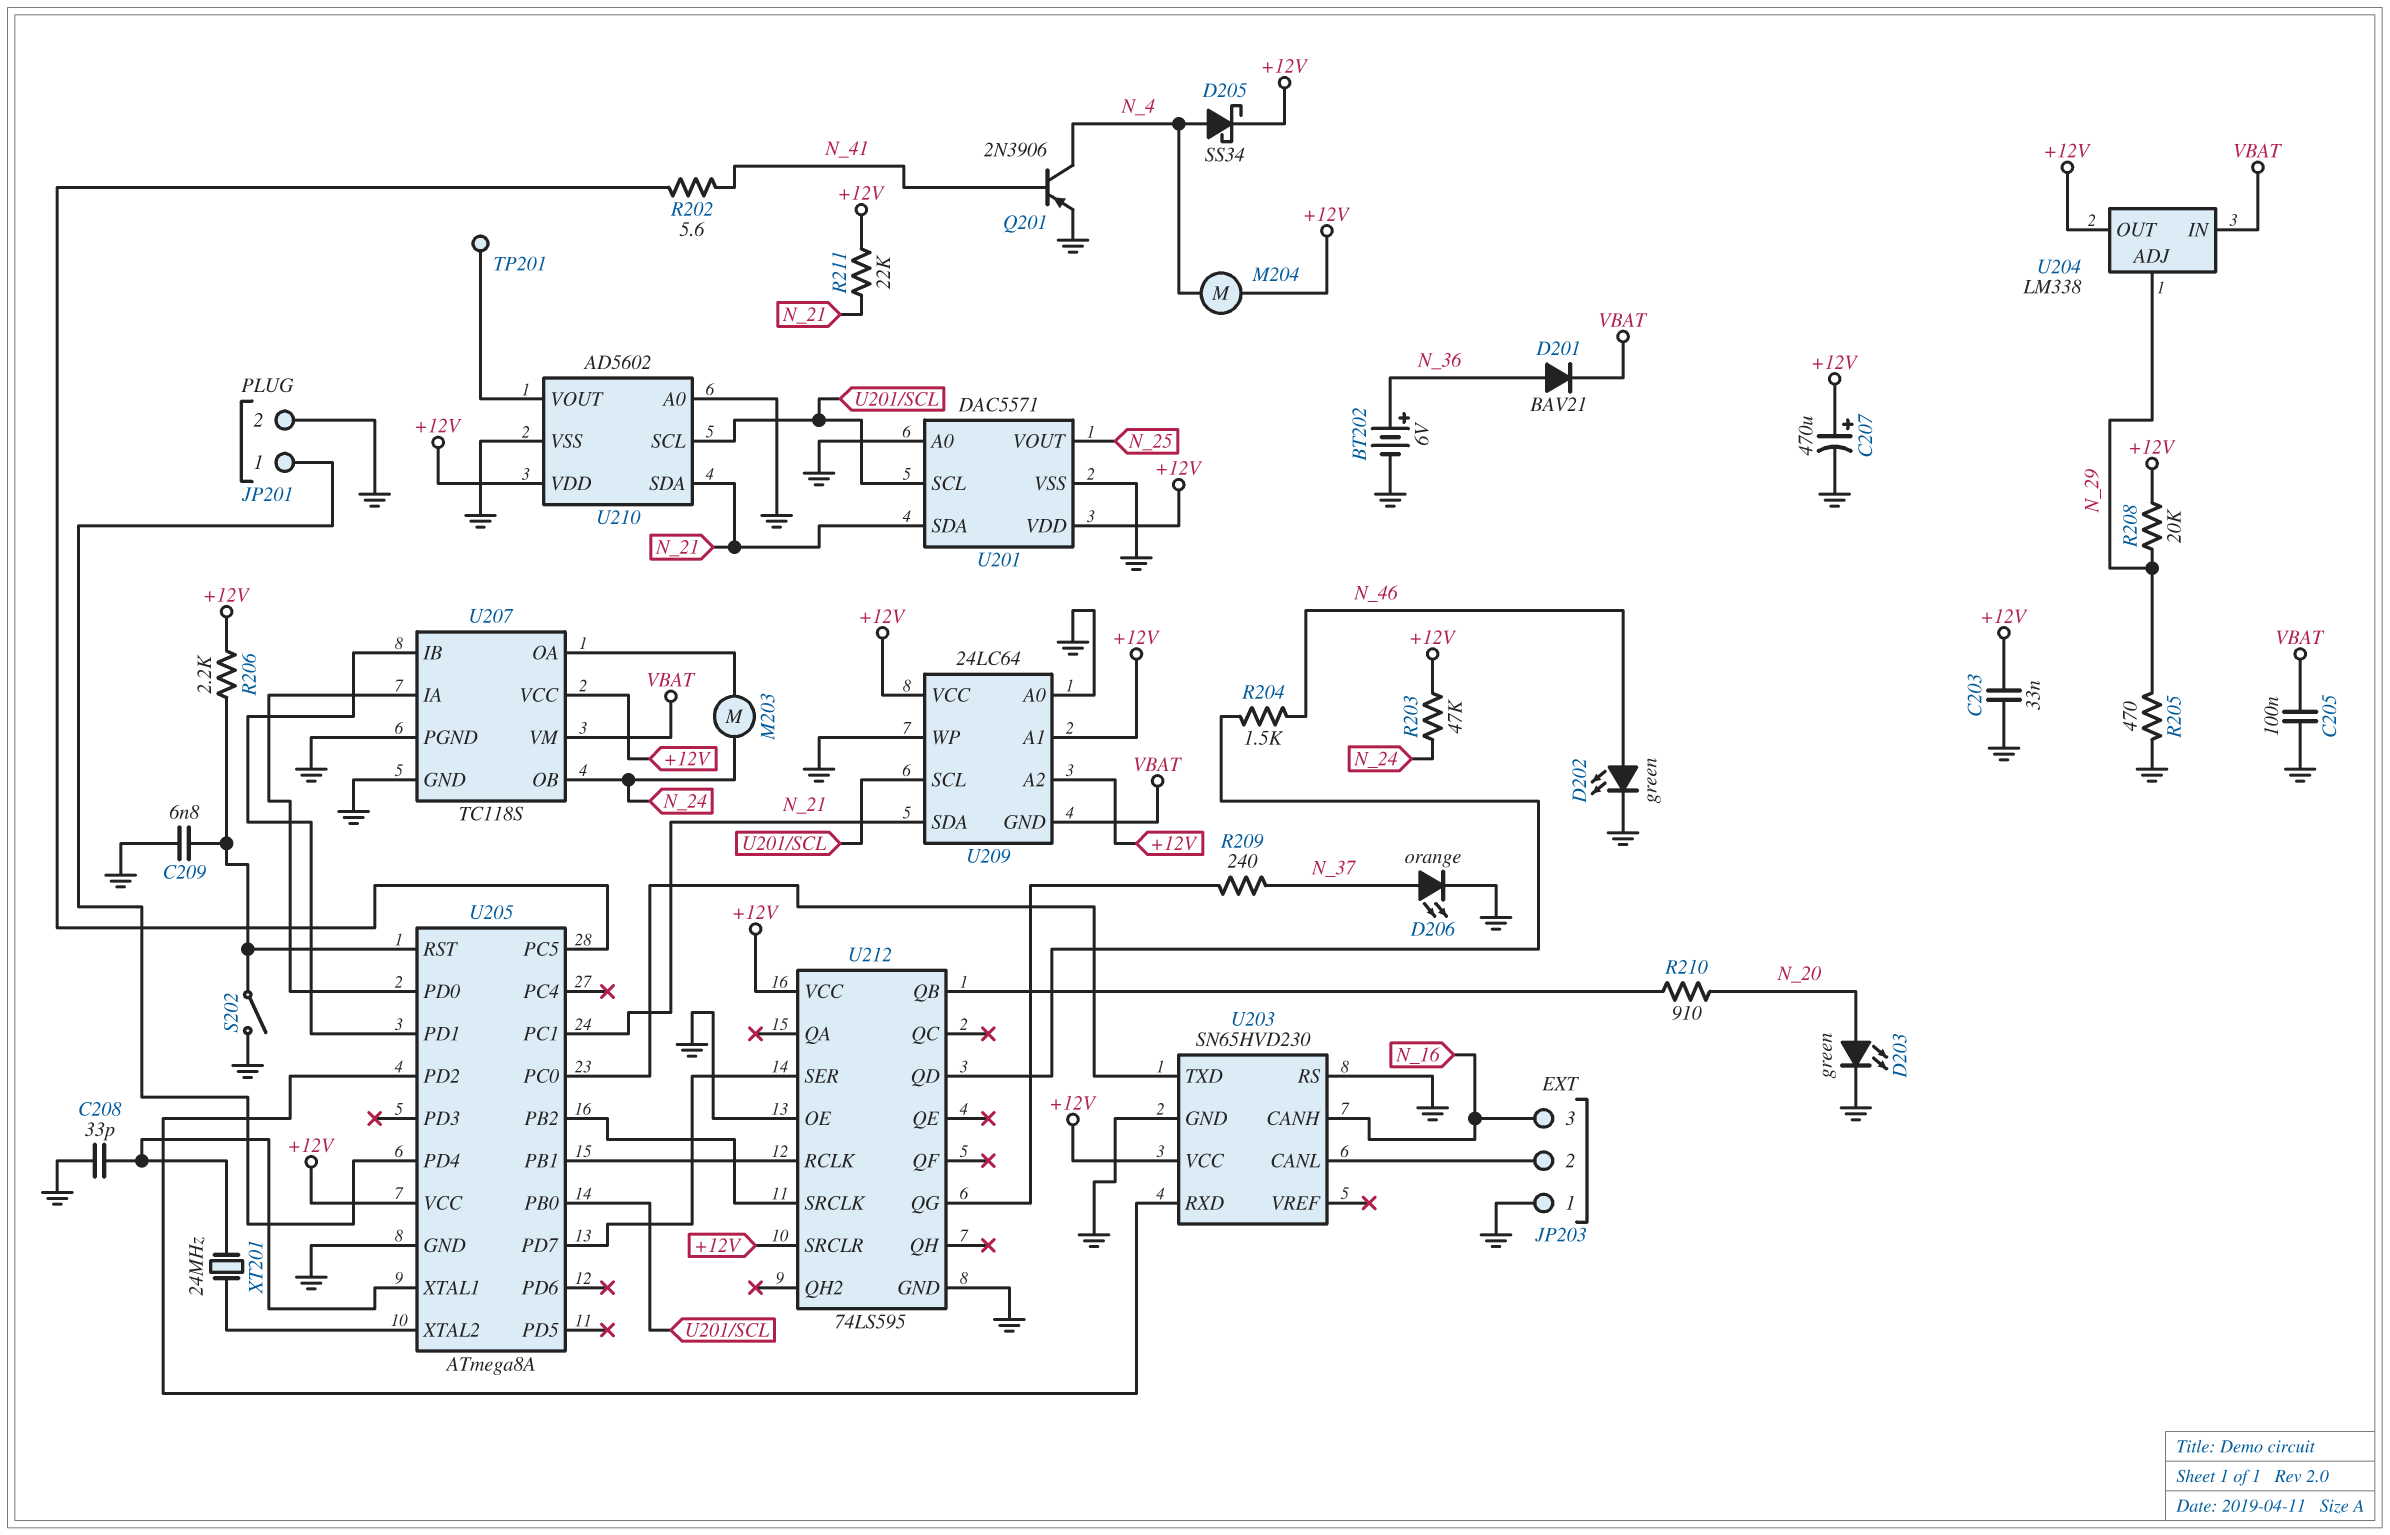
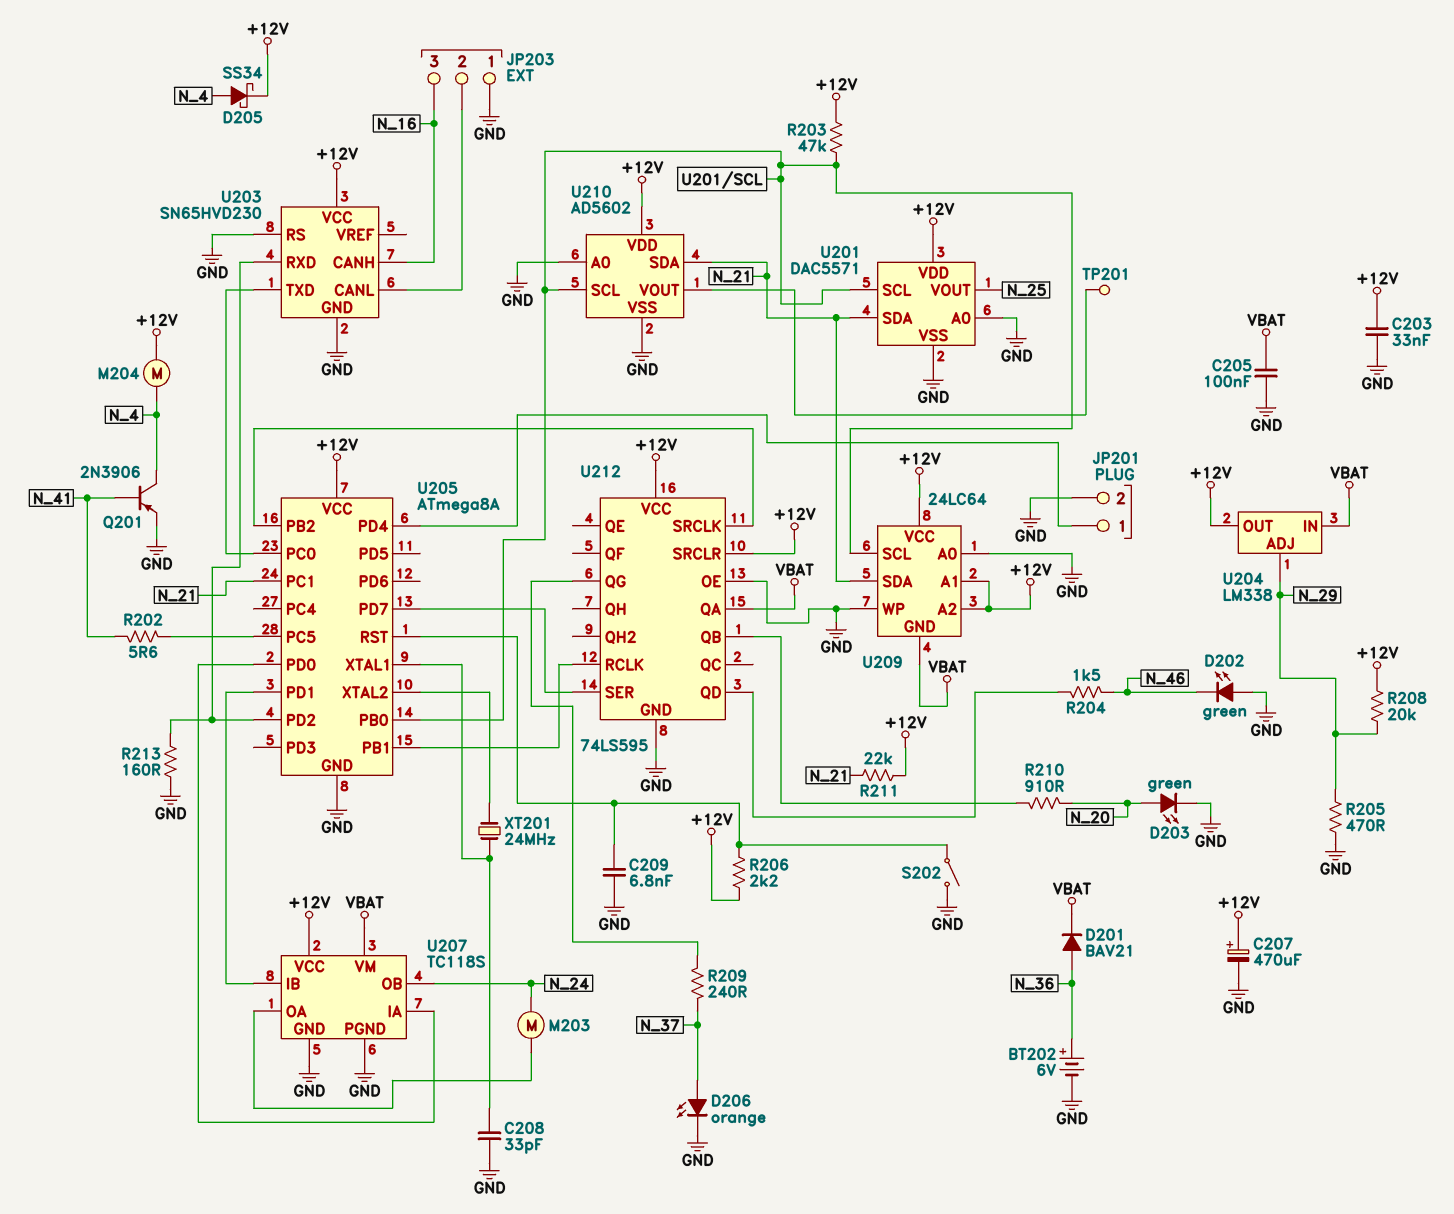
D202: LED green (A N_46, K GND) -> LED green (A GND, K N_46)
R203: 47k (+12V, N_24) -> 47k (+12V, U201/SCL)
R213: none -> 160 (GND, U203/RXD)
U212 pin QA: none -> VBAT

